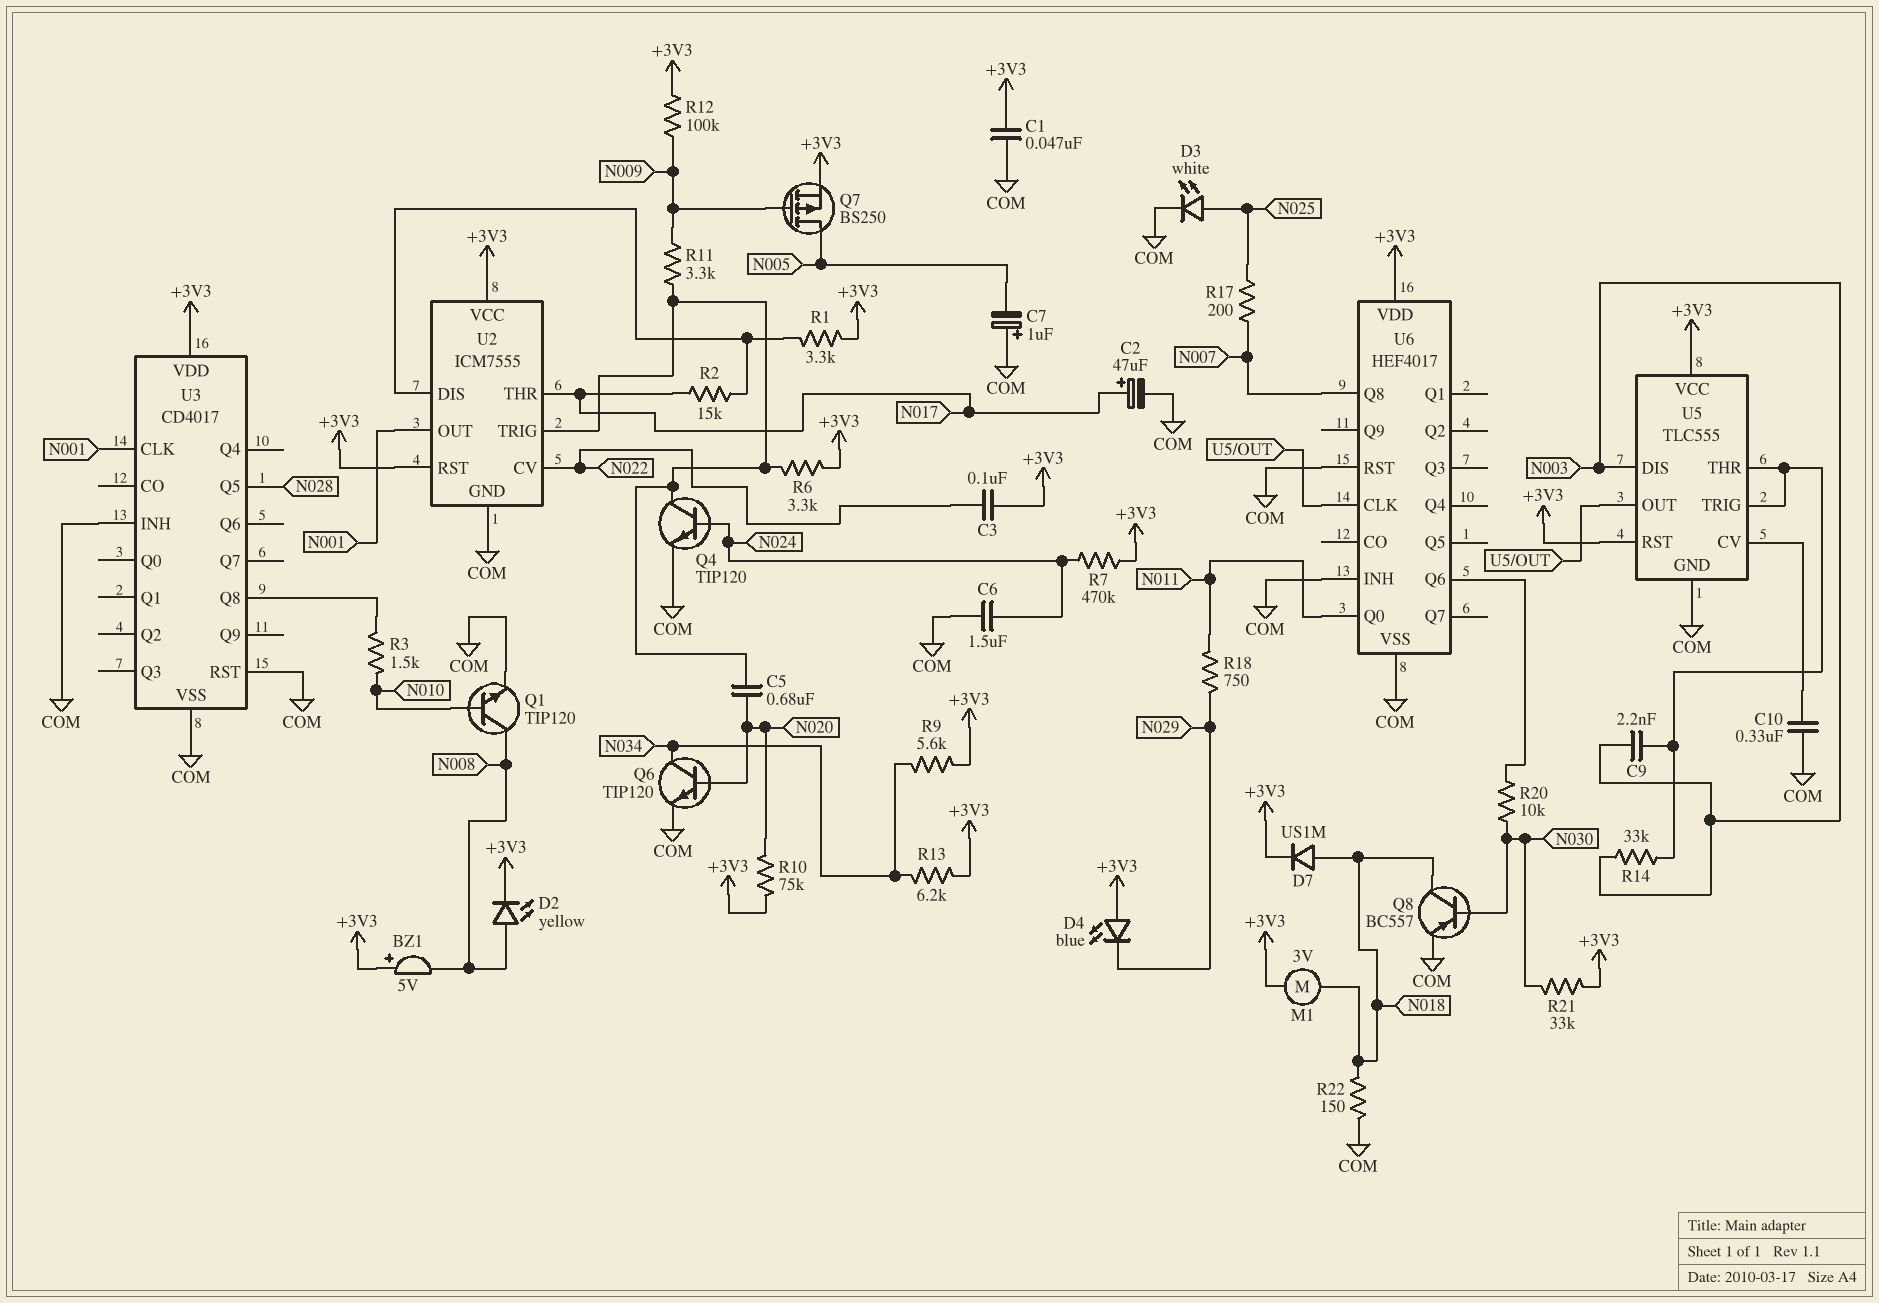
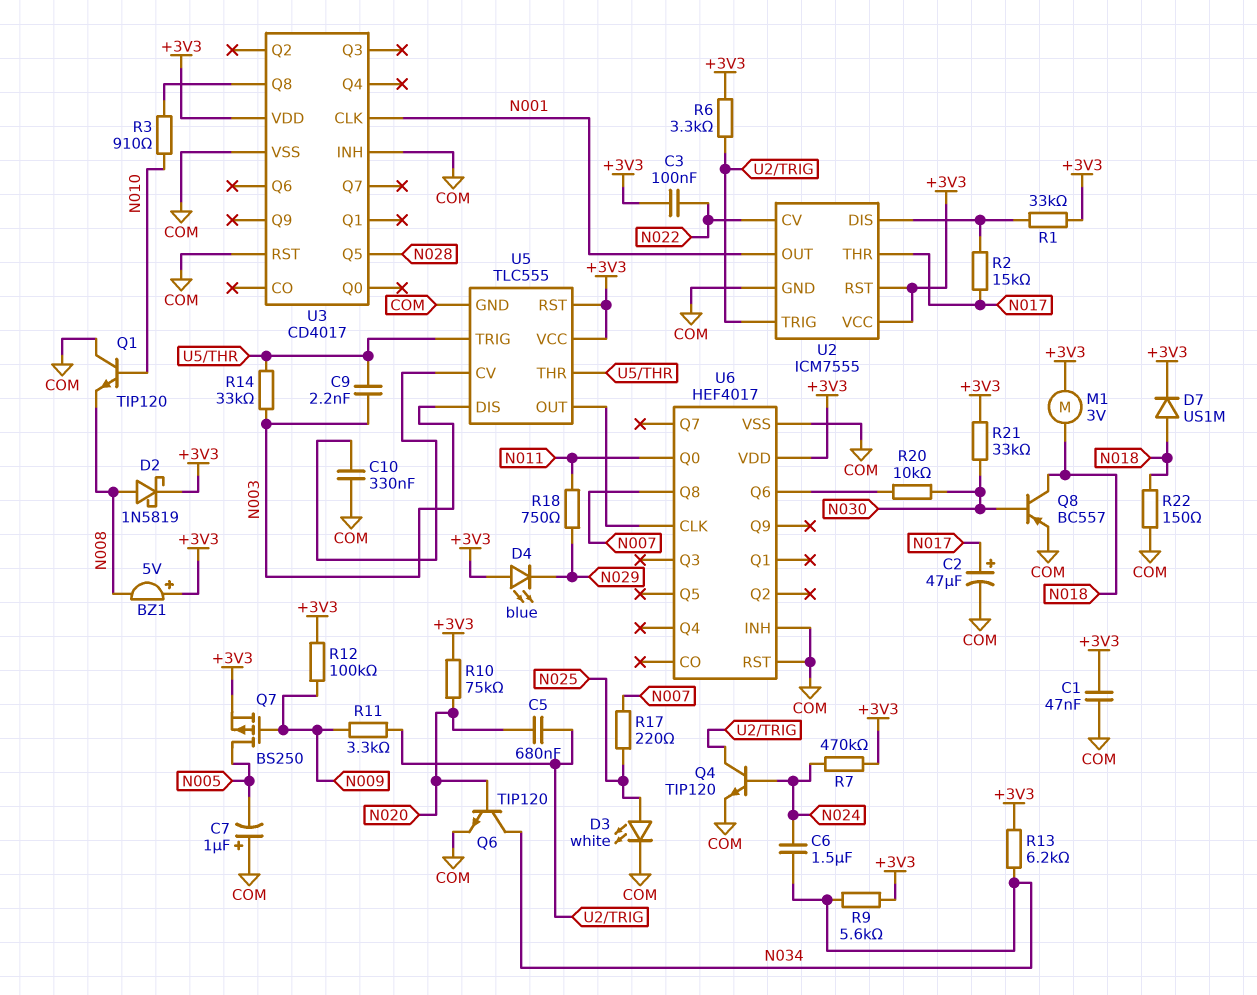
C6: 1.5uF (COM, N024) -> 1.5uF (N024, N034)
D2: LED yellow (A N008, K +3V3) -> schottky 1N5819 (A N008, K +3V3)
Q1: NPN TIP120 (B N010, C N008, E COM) -> NPN TIP120 (B N010, C COM, E N008)
R1: 3.3k (+3V3, U2/DIS) -> 33k (+3V3, U2/DIS)
R3: 1.5k (N010, U3/Q8) -> 910 (N010, U3/Q8)
R17: 200 (N007, N025) -> 220 (N007, N025)

